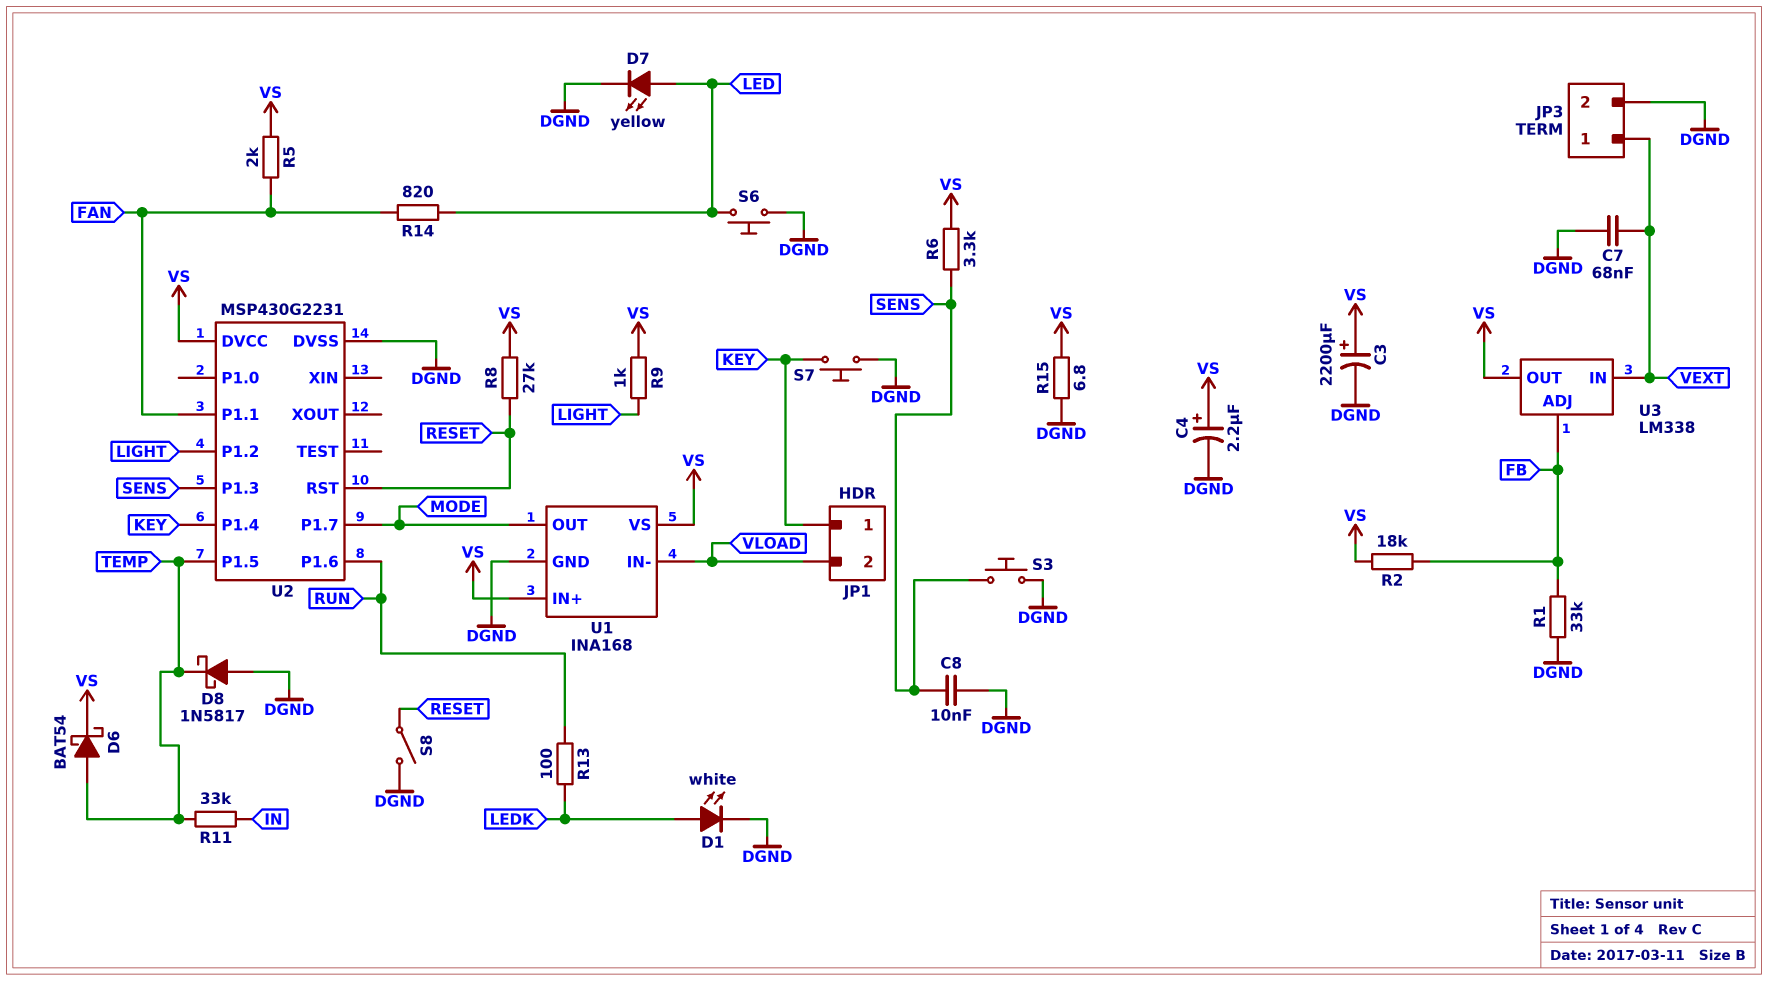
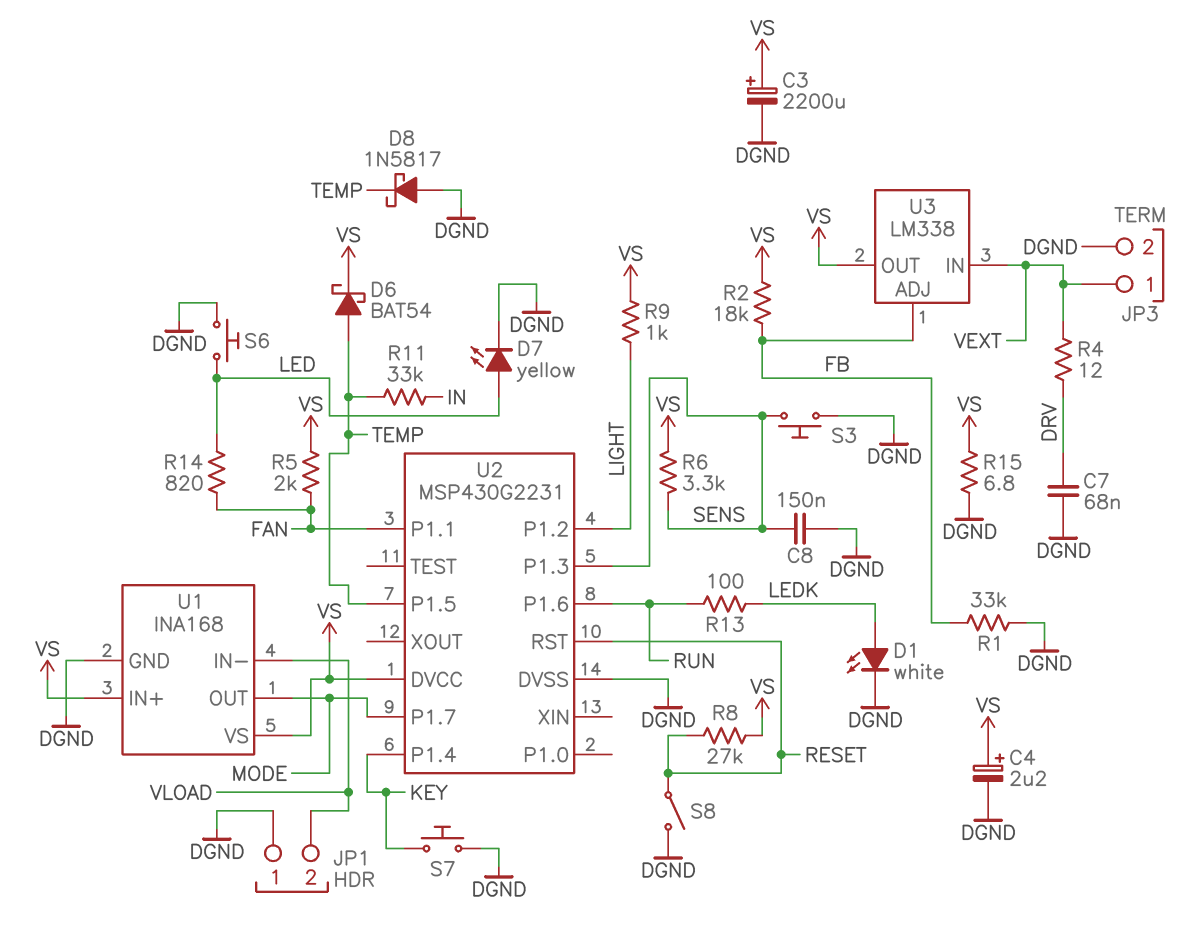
C7: 68nF (DGND, VEXT) -> 68nF (DGND, DRV)
C8: 10nF (DGND, SENS) -> 150nF (DGND, SENS)
JP1 pin 1: KEY -> DGND
R4: none -> 12 (DRV, VEXT)

